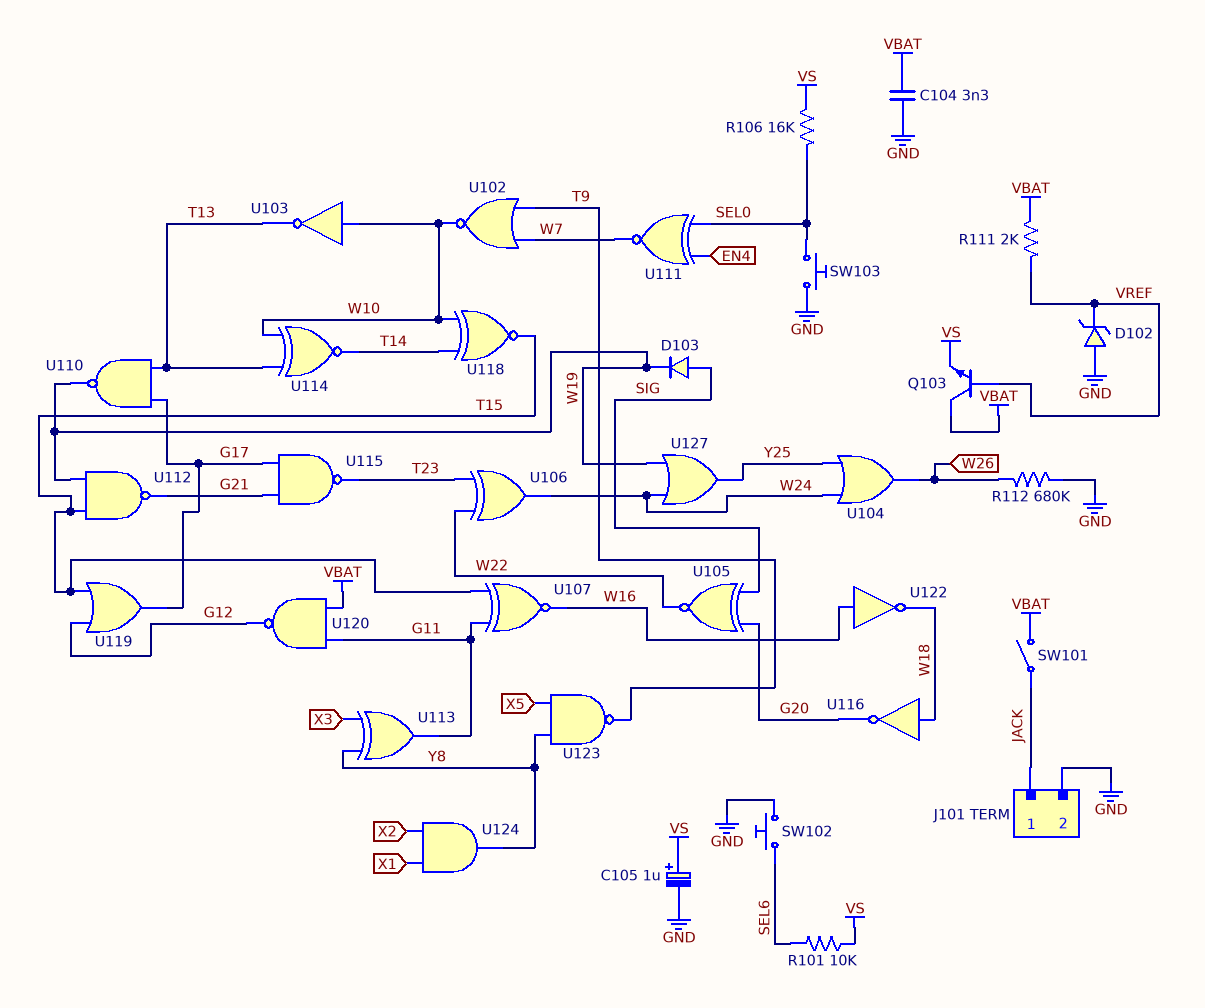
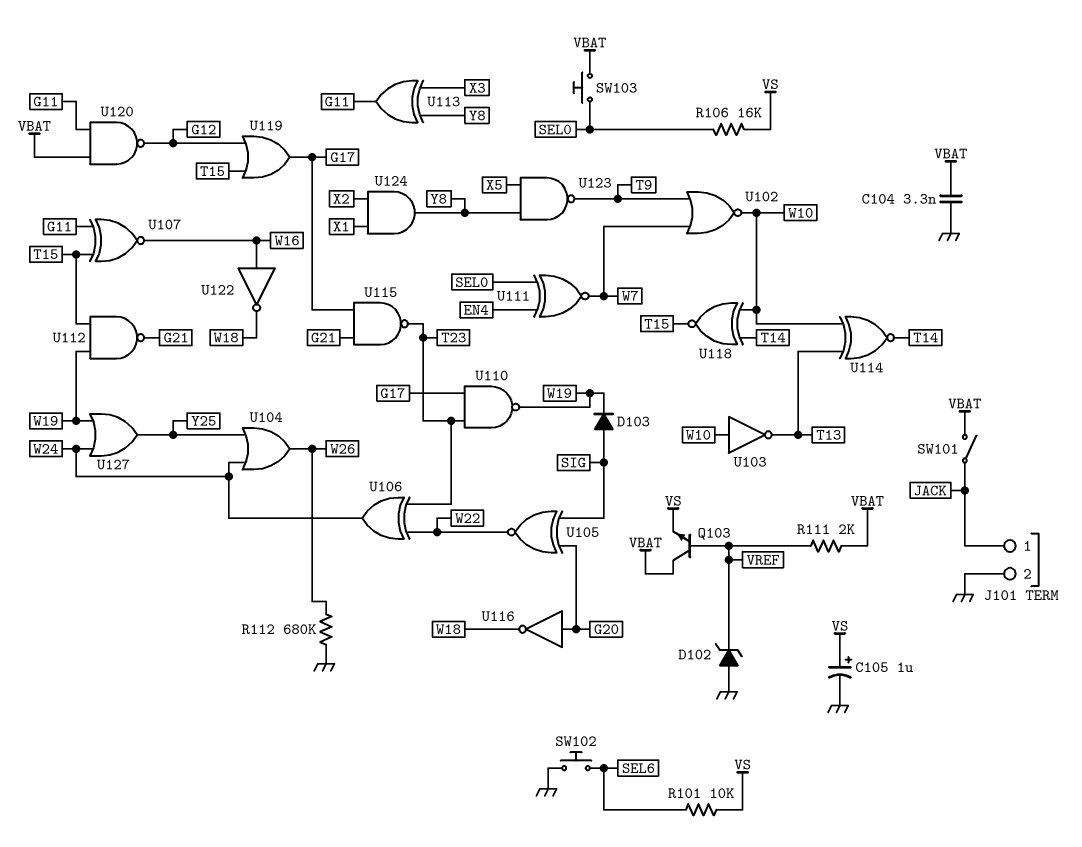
SW103: button (GND, SEL0) -> button (SEL0, VBAT)
U110: NAND (in G17, in T13, out W19) -> NAND (in G17, in T23, out W19)
U116: NOT (in W18, out G20) -> NOT (in G20, out W18)

